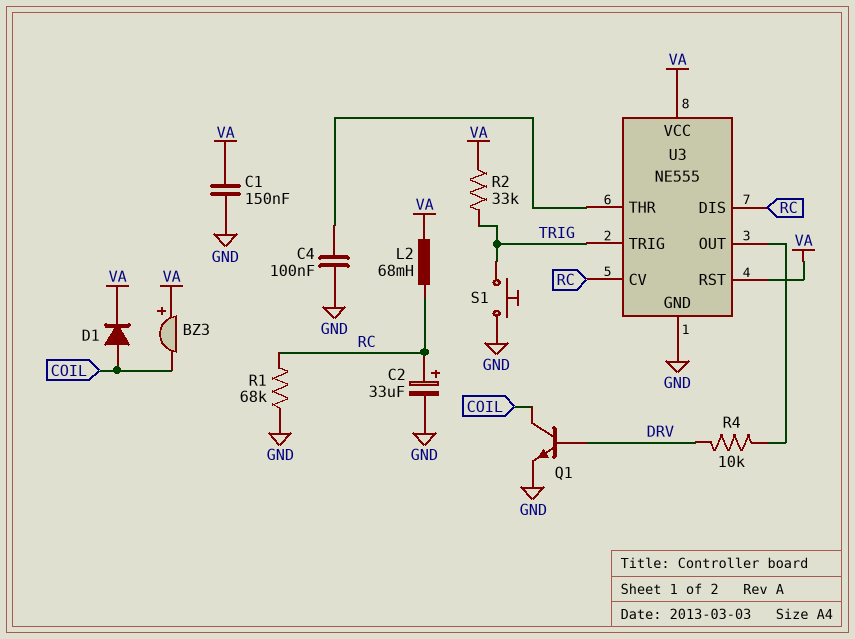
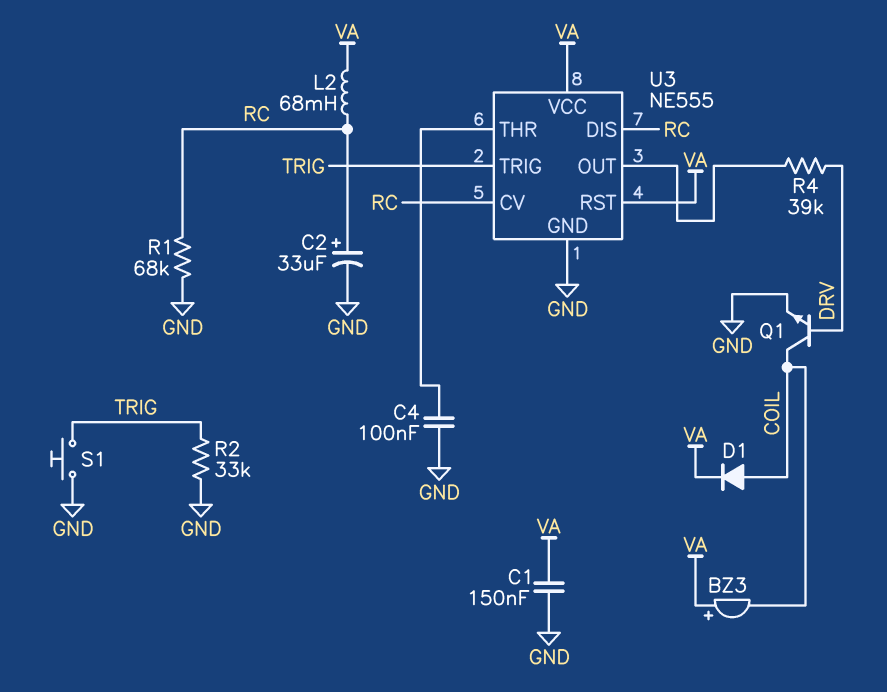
R2: 33k (TRIG, VA) -> 33k (GND, TRIG)
R4: 10k (DRV, U3/OUT) -> 39k (DRV, U3/OUT)

